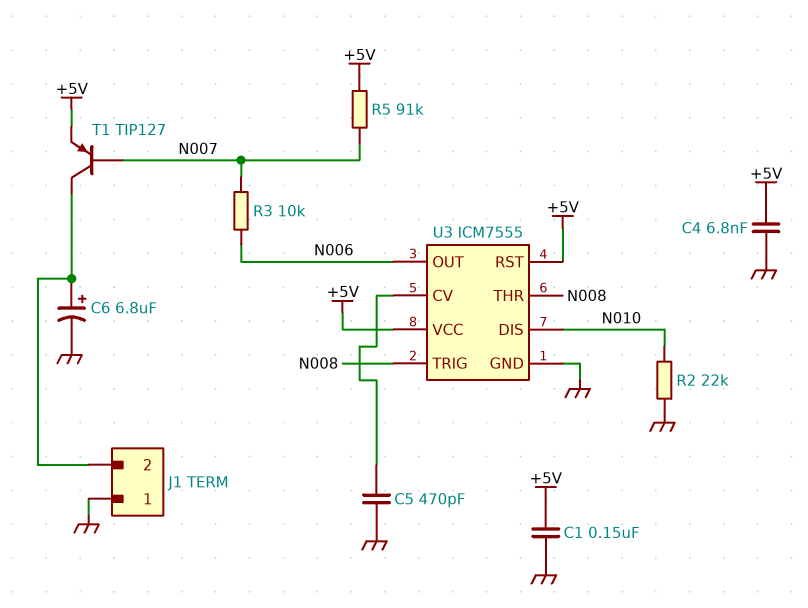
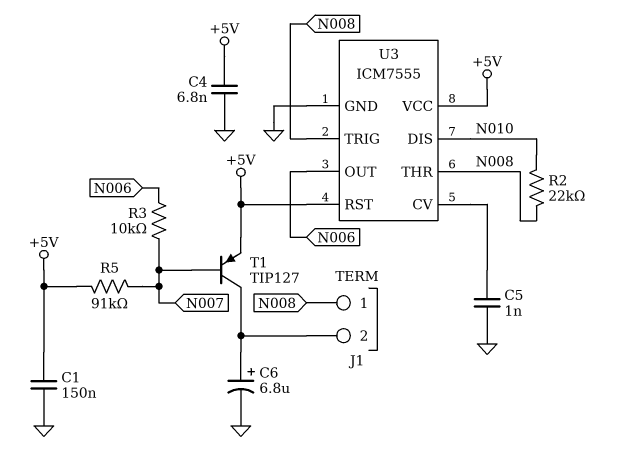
C5: 470pF (GND, U3/CV) -> 1nF (GND, U3/CV)
J1 pin 1: GND -> N008
R2: 22k (GND, N010) -> 22k (N008, N010)

